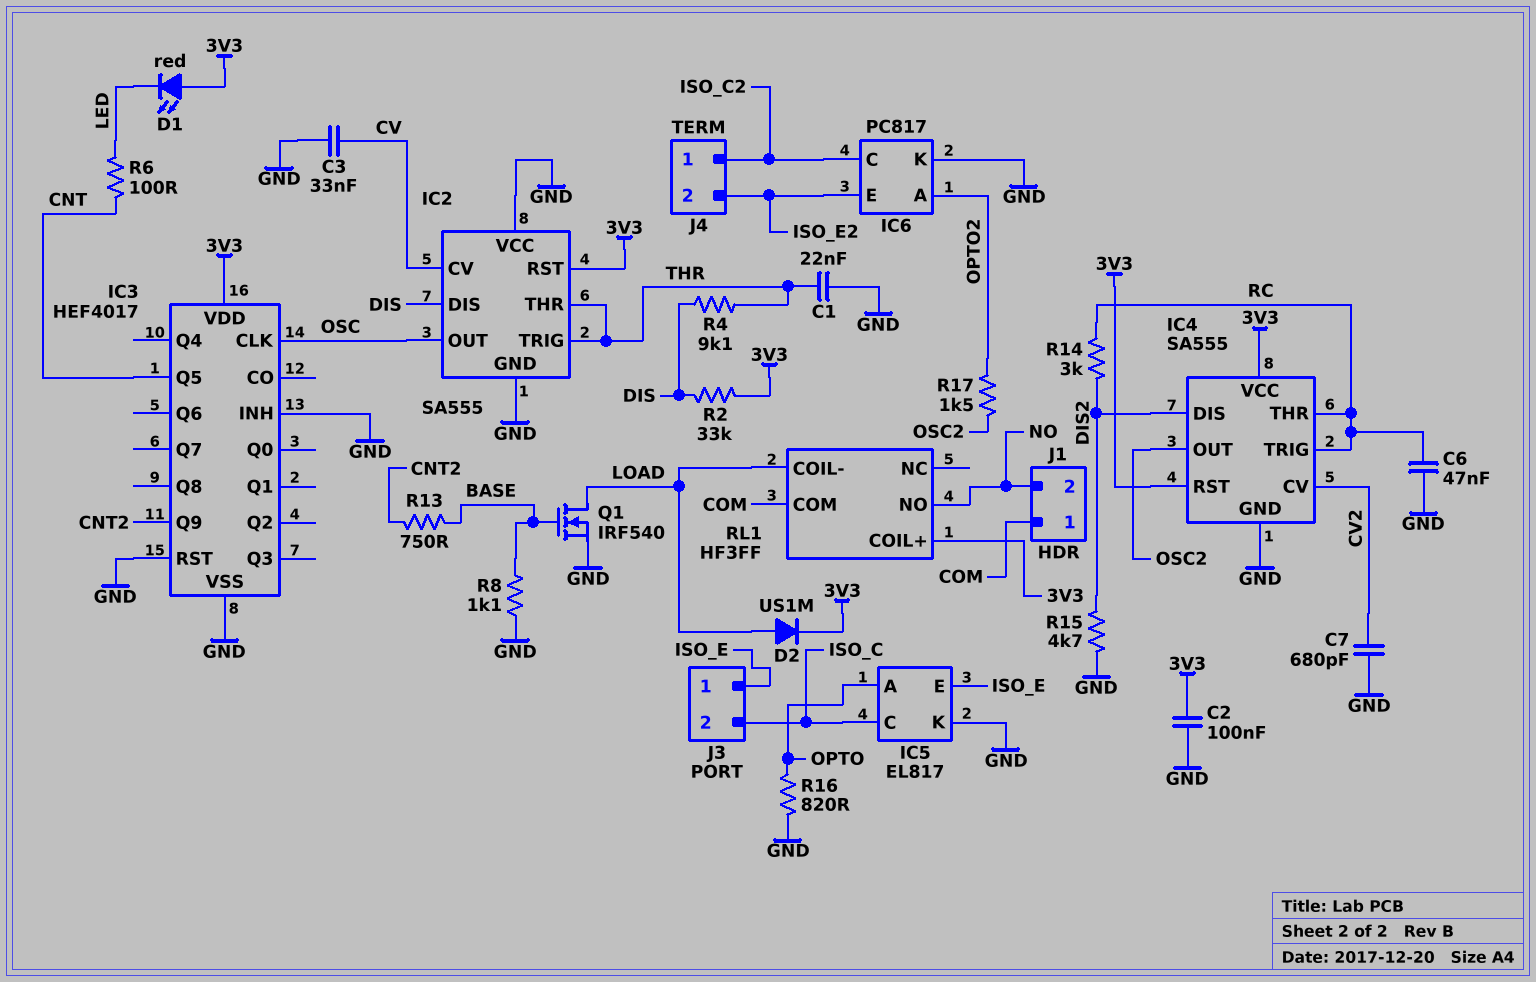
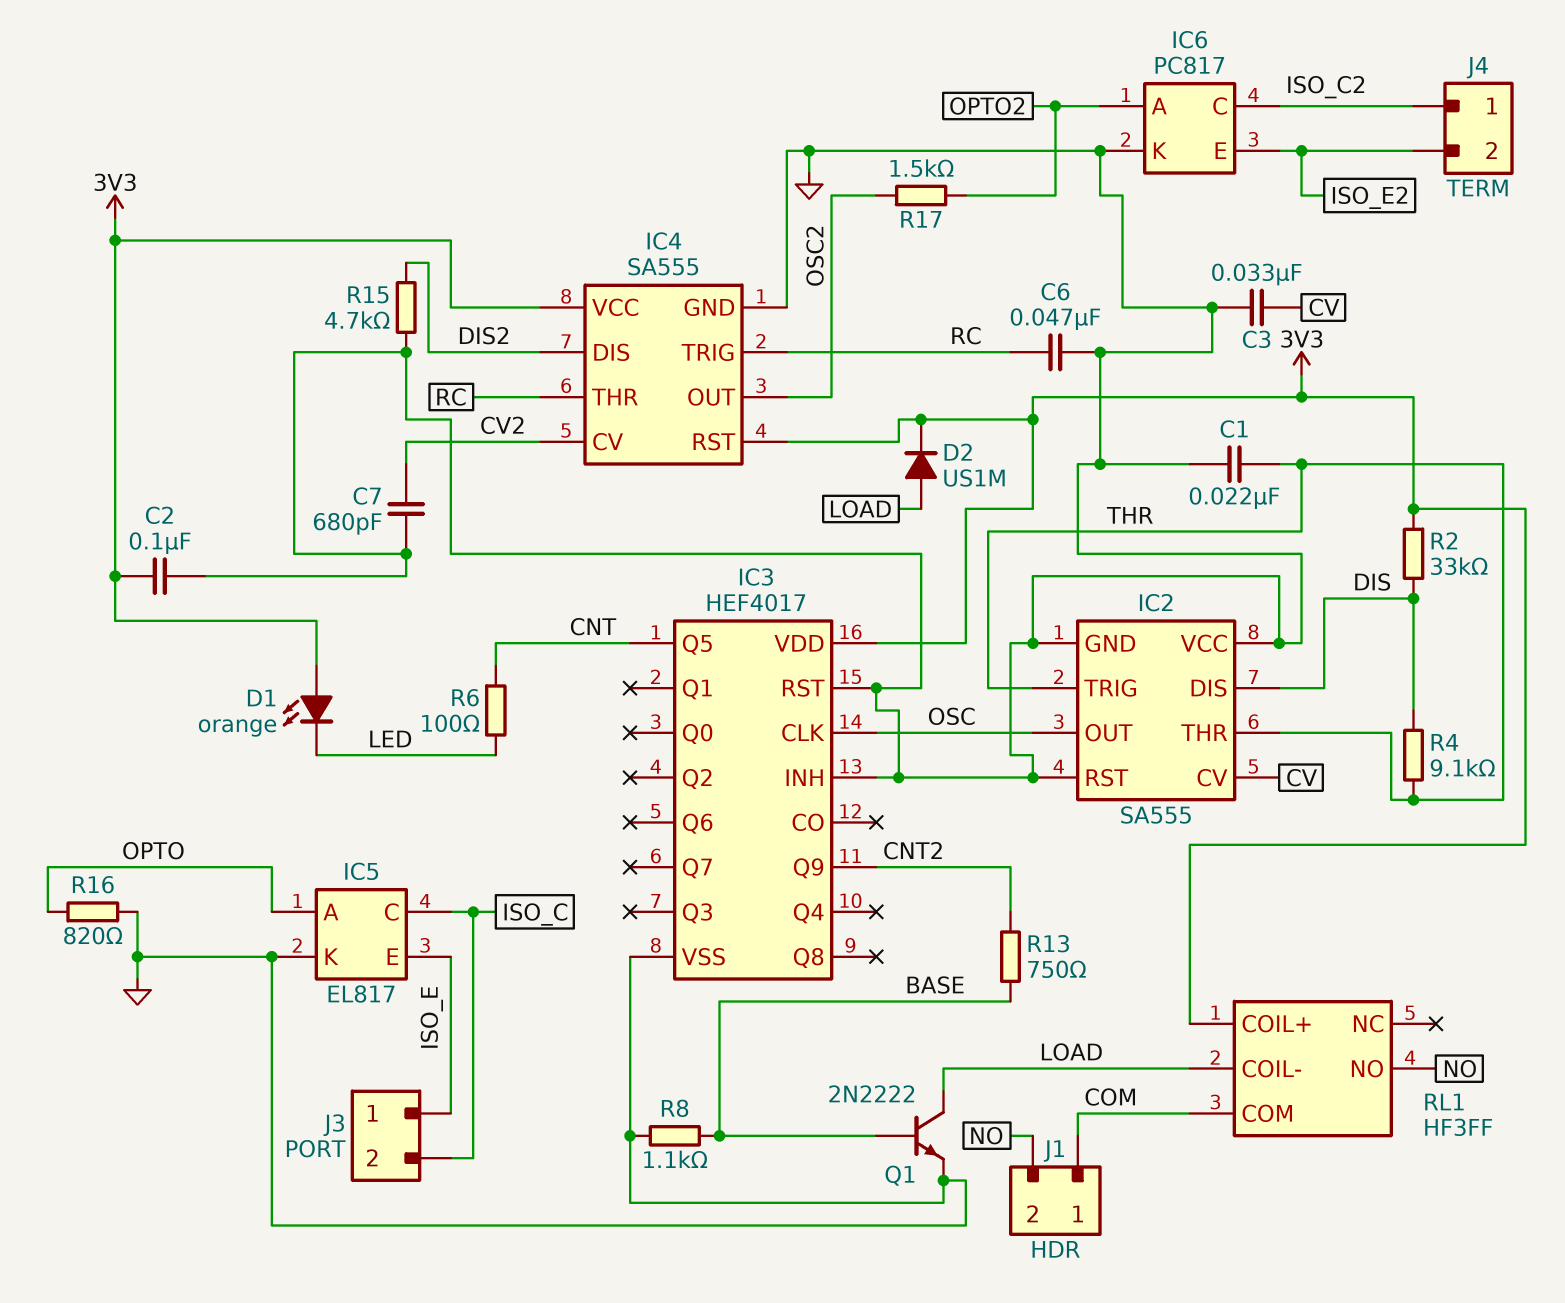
D1: LED red (A 3V3, K LED) -> LED orange (A 3V3, K LED)
IC2 pin RST: 3V3 -> GND
Q1: NMOS IRF540 (G BASE, D LOAD, S GND) -> NPN 2N2222 (B BASE, C LOAD, E GND)
R14: 3k (DIS2, RC) -> none

